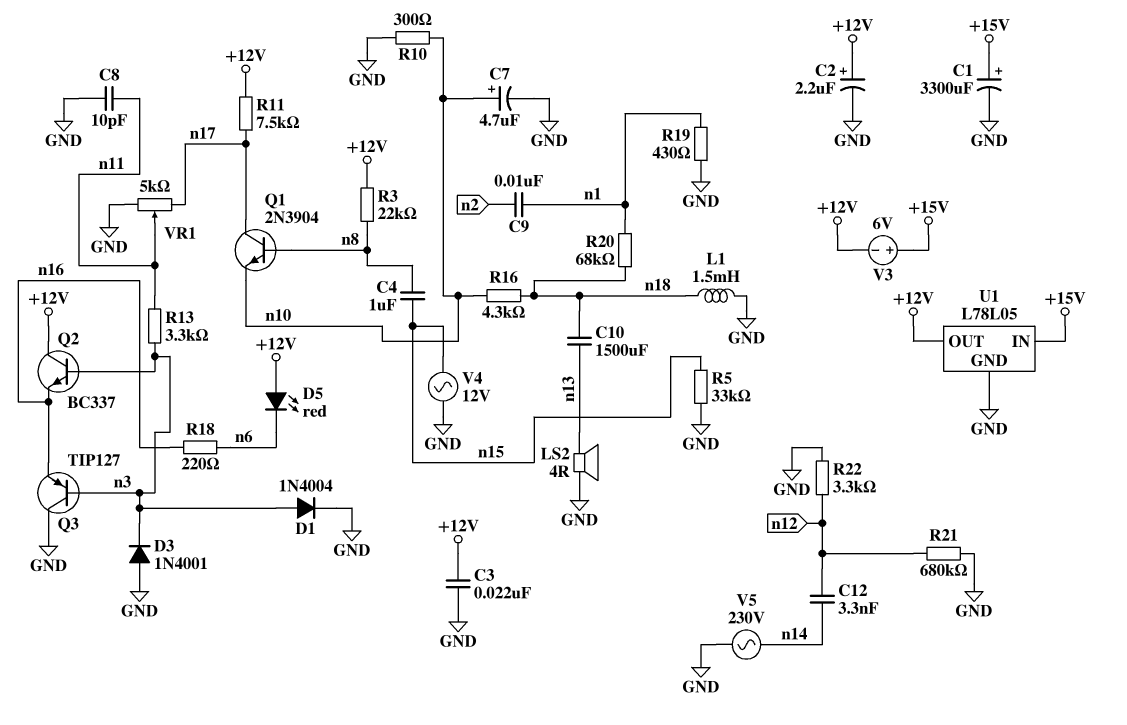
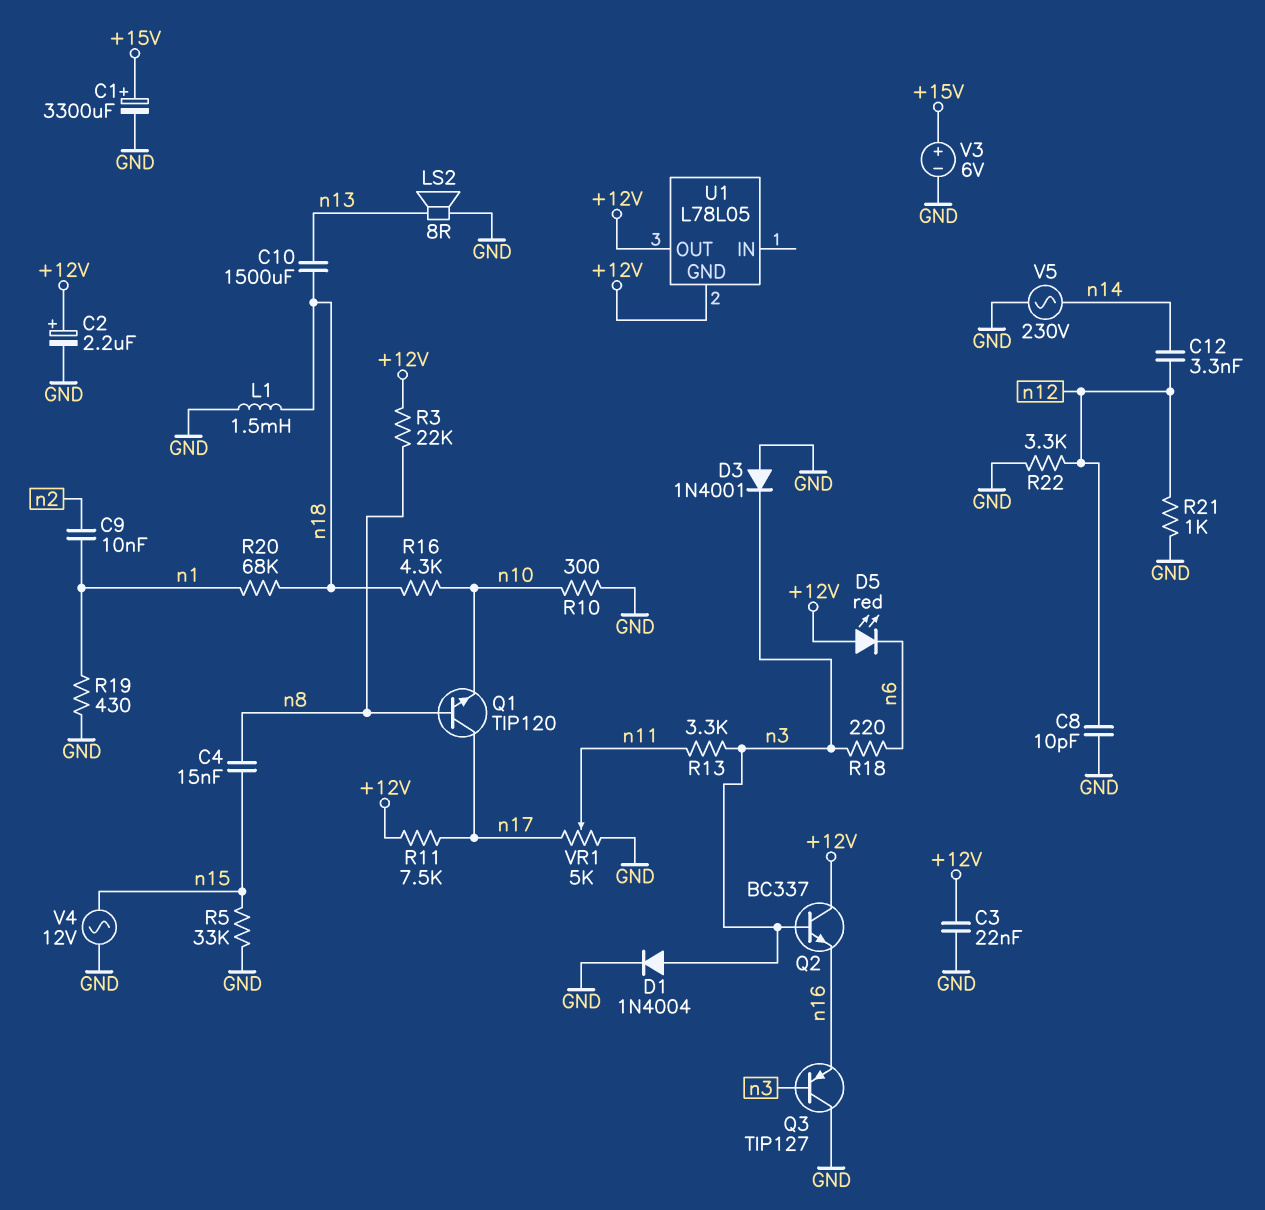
C4: 1uF (n8, n15) -> 15nF (n8, n15)
C7: 4.7uF (plus n10, minus GND) -> none
C8: 10pF (GND, n11) -> 10pF (GND, n12)
LS2: speaker 4R (GND, n13) -> speaker 8R (GND, n13)
Q1: NPN 2N3904 (B n8, C n17, E n10) -> NPN TIP120 (B n8, C n17, E n10)
R18: 220 (n6, n16) -> 220 (n3, n6)
R21: 680k (GND, n12) -> 1k (GND, n12)
U1 pin GND: GND -> +12V
U1 pin IN: +15V -> none
V3: 6V (plus +15V, minus +12V) -> 6V (plus +15V, minus GND)

